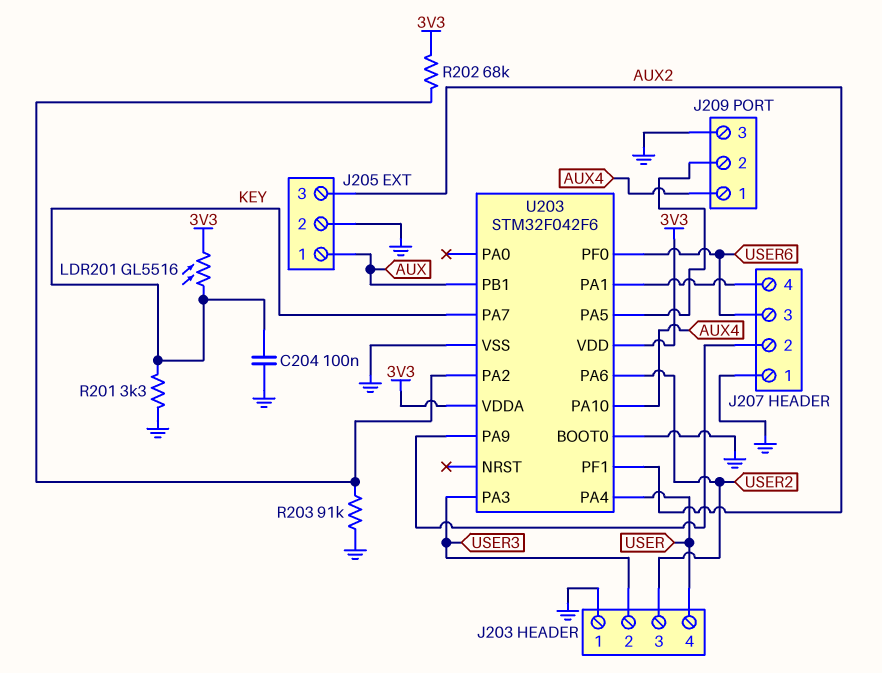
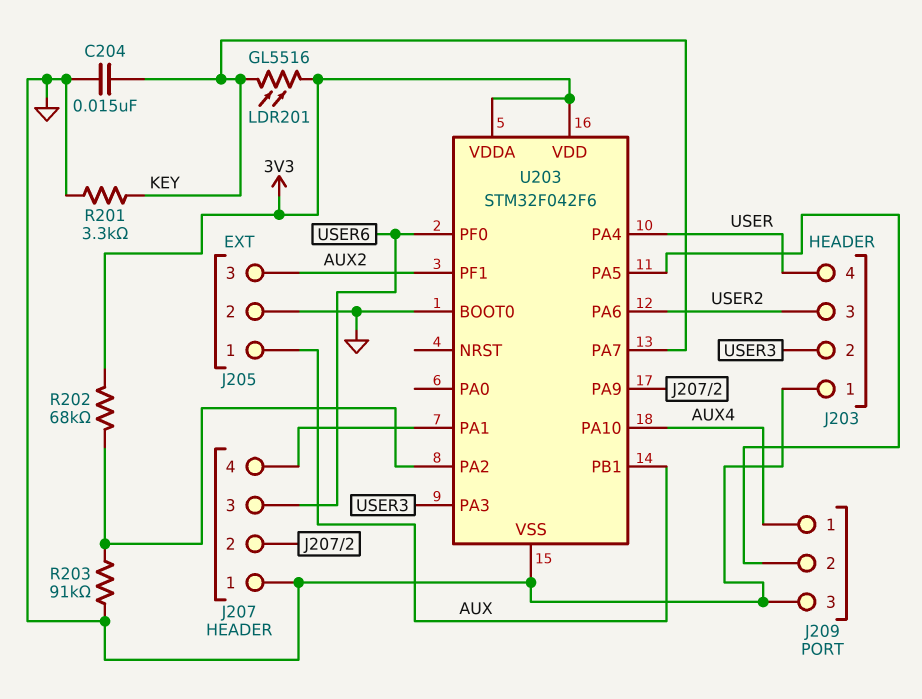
C204: 100nF (GND, KEY) -> 15nF (GND, KEY)

